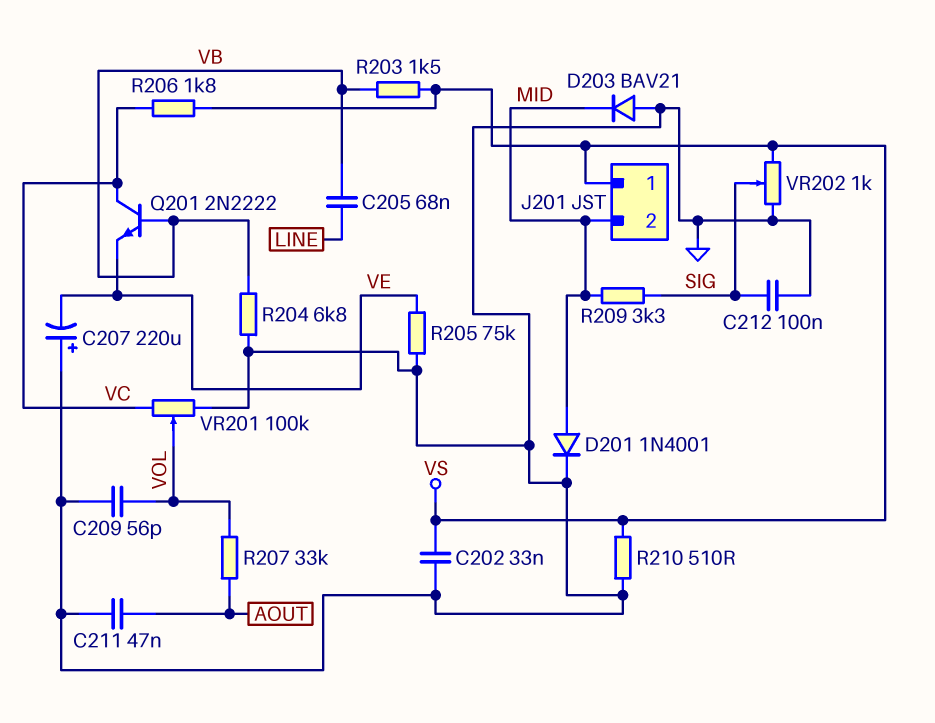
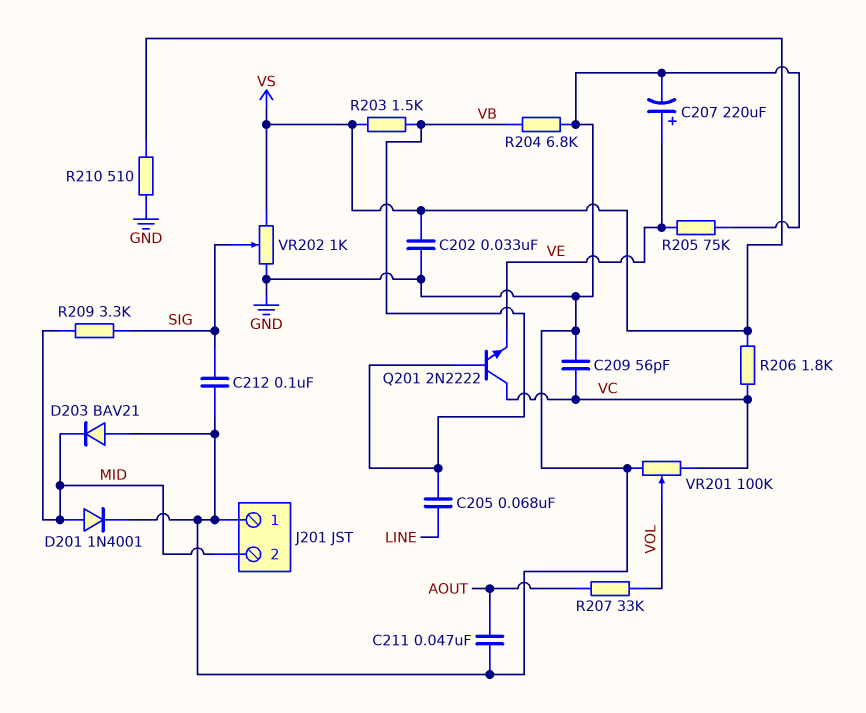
C207: 220uF (plus GND, minus VE) -> 220uF (plus VE, minus GND)
C209: 56pF (GND, VOL) -> 56pF (GND, VC)
J201 pin 1: VS -> GND

